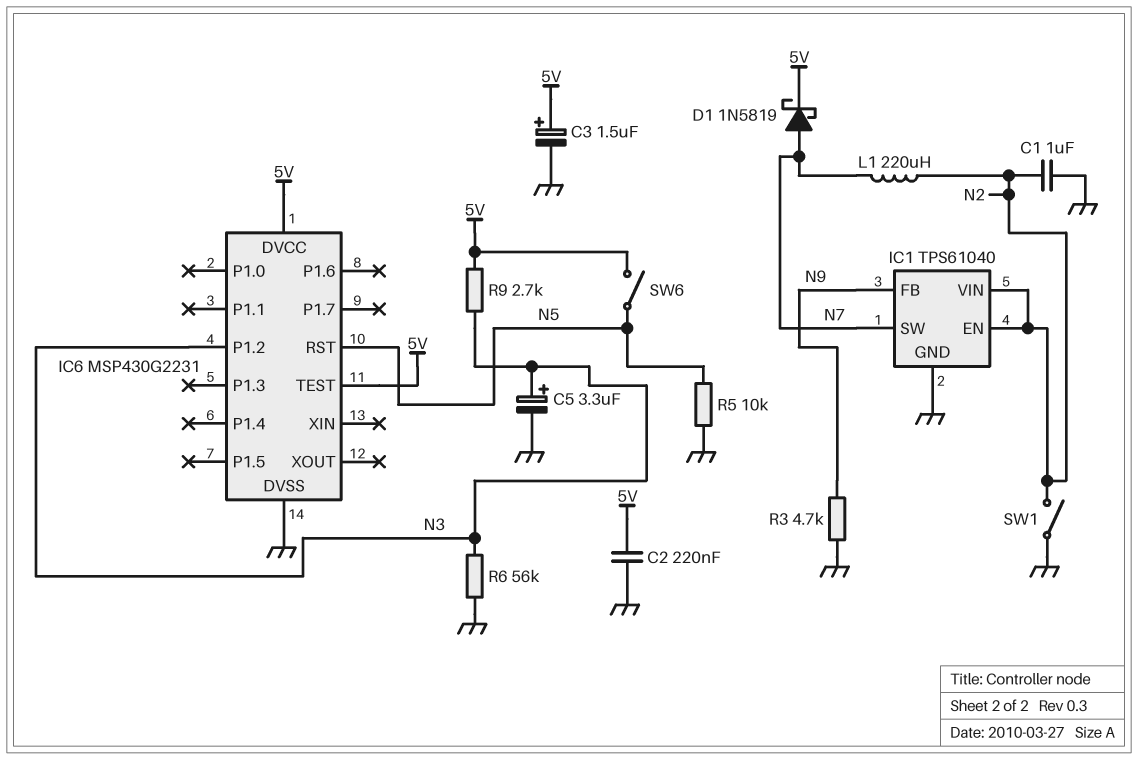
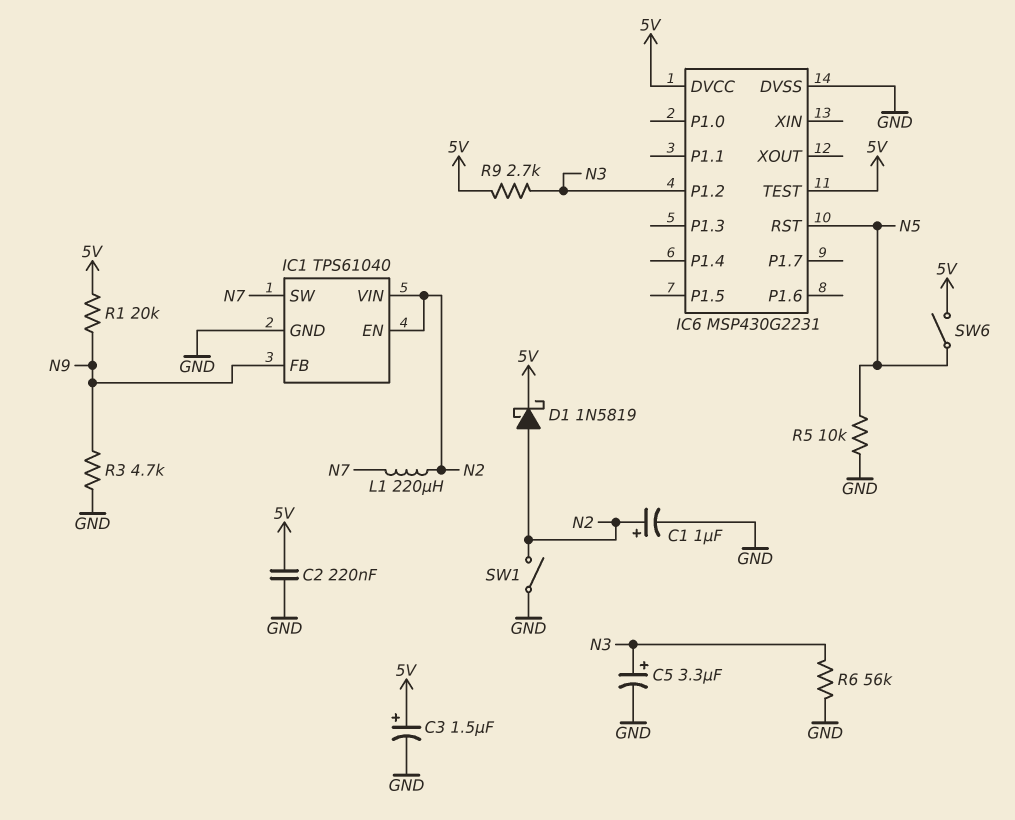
C1: 1uF (GND, N2) -> 1uF (plus N2, minus GND)
D1: schottky 1N5819 (A N7, K 5V) -> schottky 1N5819 (A N2, K 5V)
R1: none -> 20k (5V, N9)

